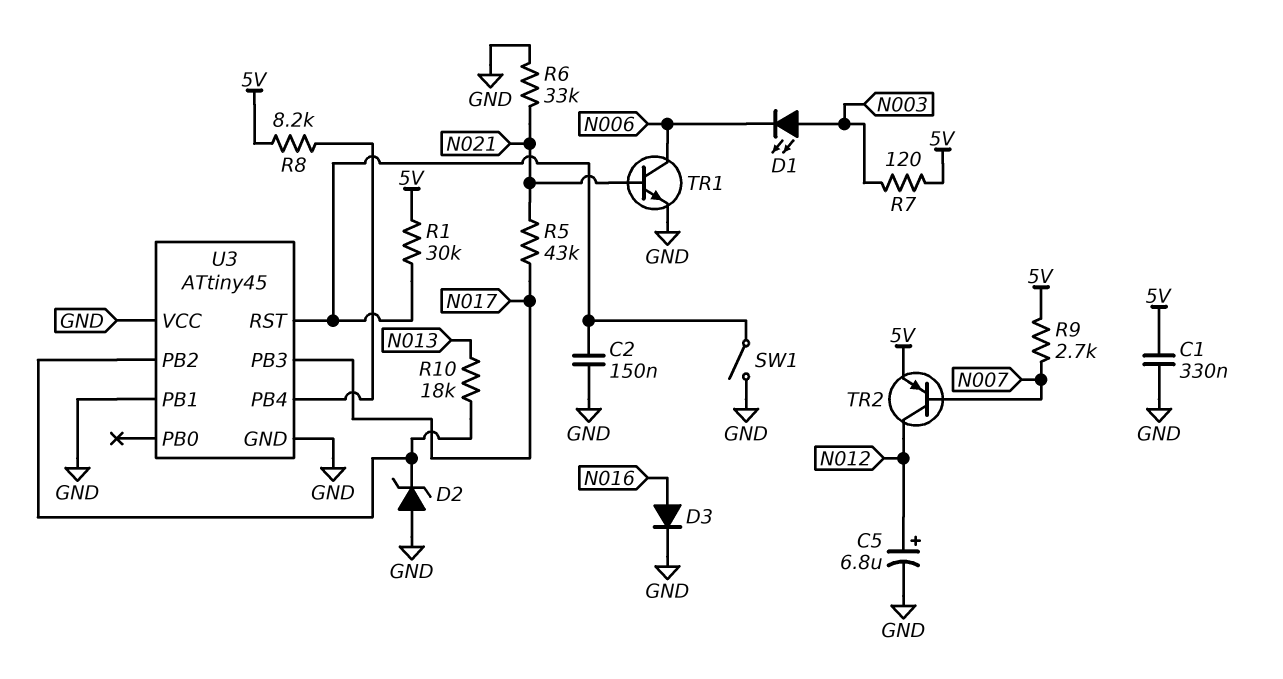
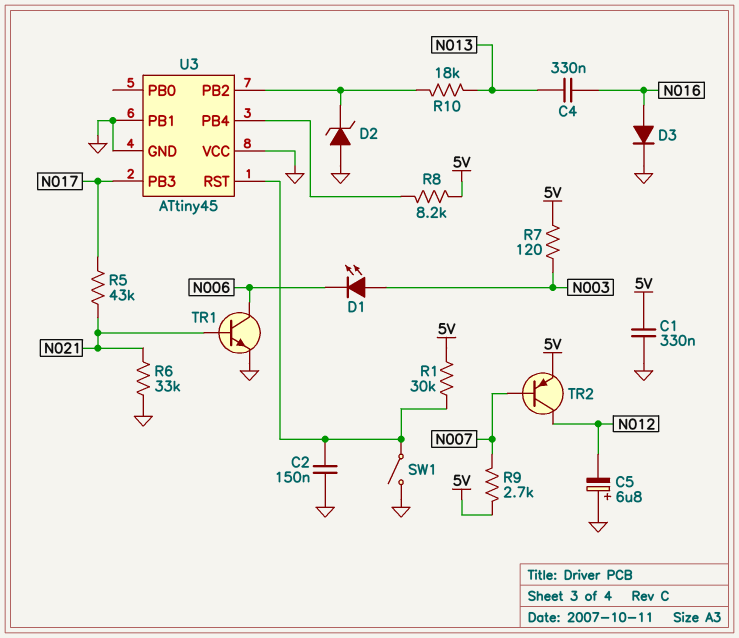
C4: none -> 330nF (N013, N016)
C5: 6.8uF (plus N012, minus GND) -> 6.8uF (plus GND, minus N012)

